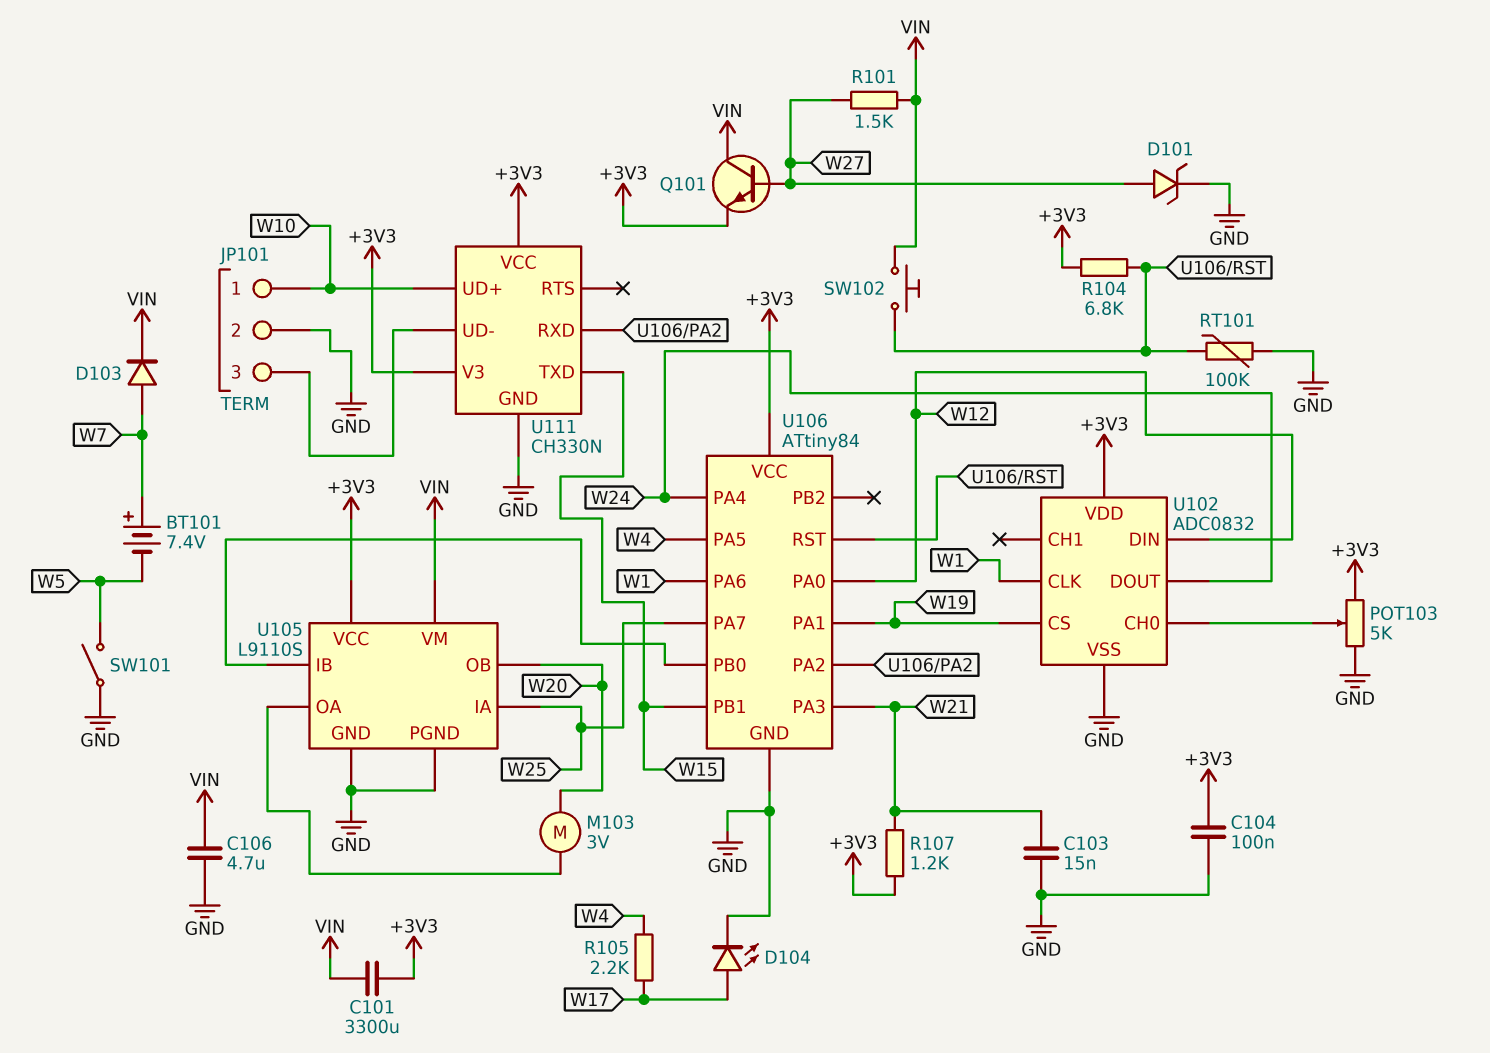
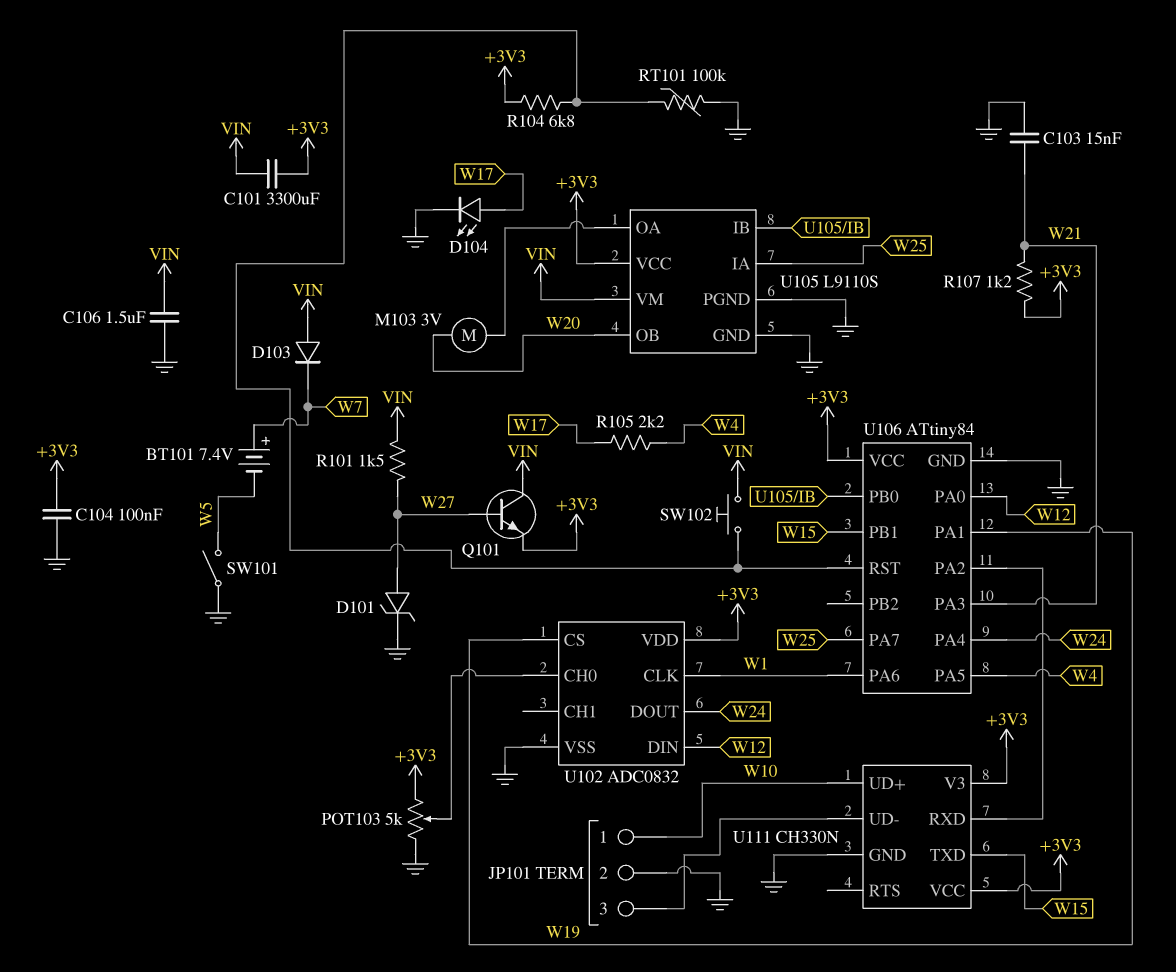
C106: 4.7uF (GND, VIN) -> 1.5uF (GND, VIN)
D103: diode (A W7, K VIN) -> diode (A VIN, K W7)

